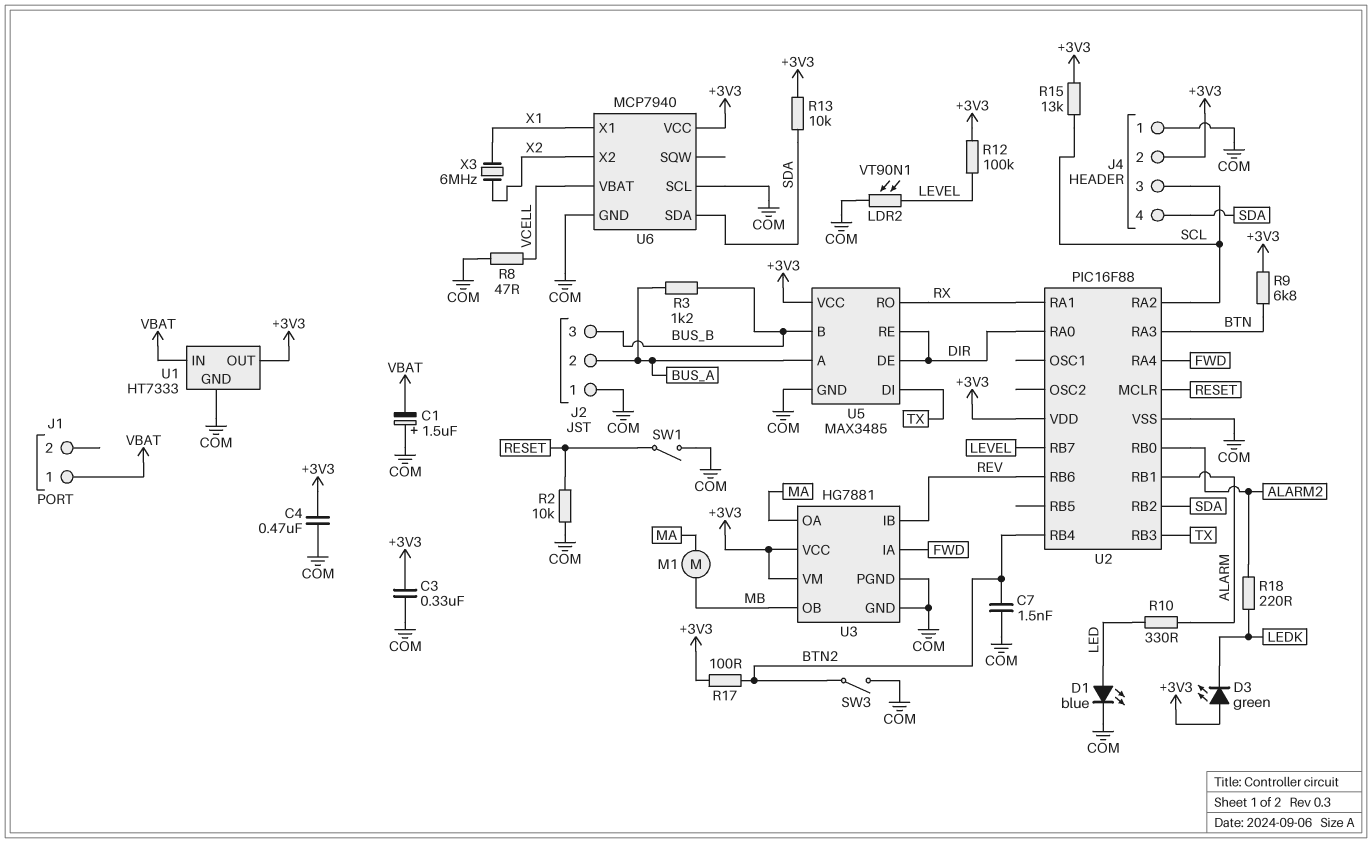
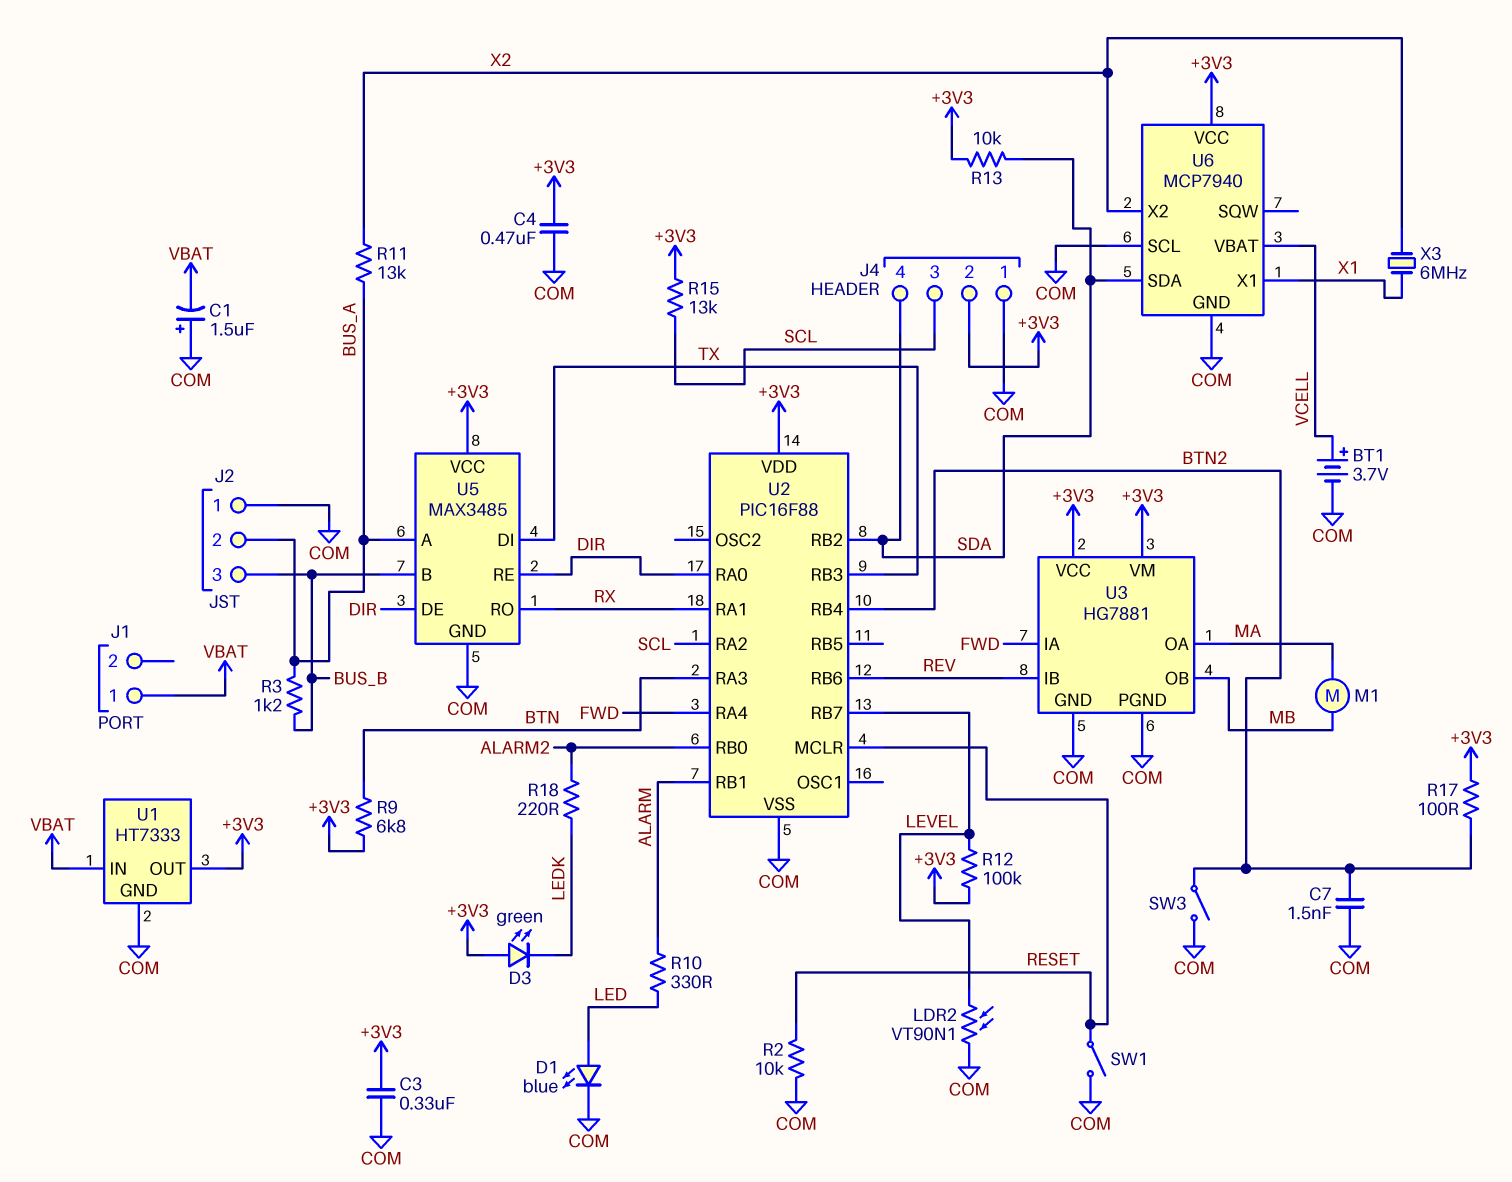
BT1: none -> 3.7V (plus VCELL, minus COM)
R8: 47 (COM, VCELL) -> none
R11: none -> 13k (BUS_A, X2)

